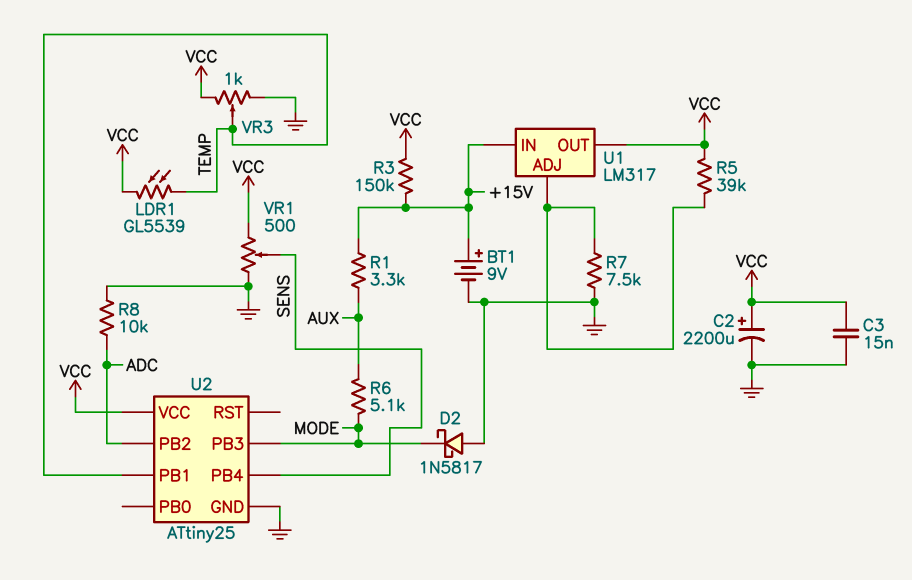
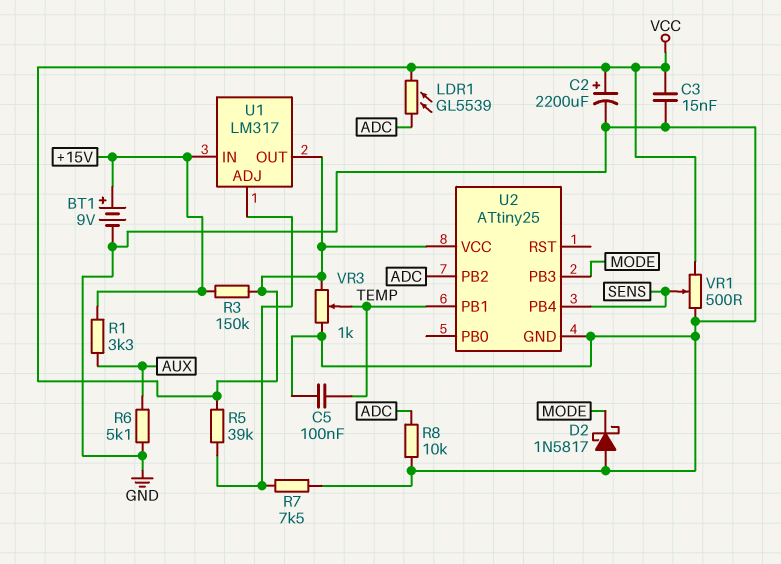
C5: none -> 100nF (GND, TEMP)
LDR1: GL5539 (TEMP, VCC) -> GL5539 (ADC, VCC)
R6: 5.1k (AUX, MODE) -> 5.1k (AUX, GND)

